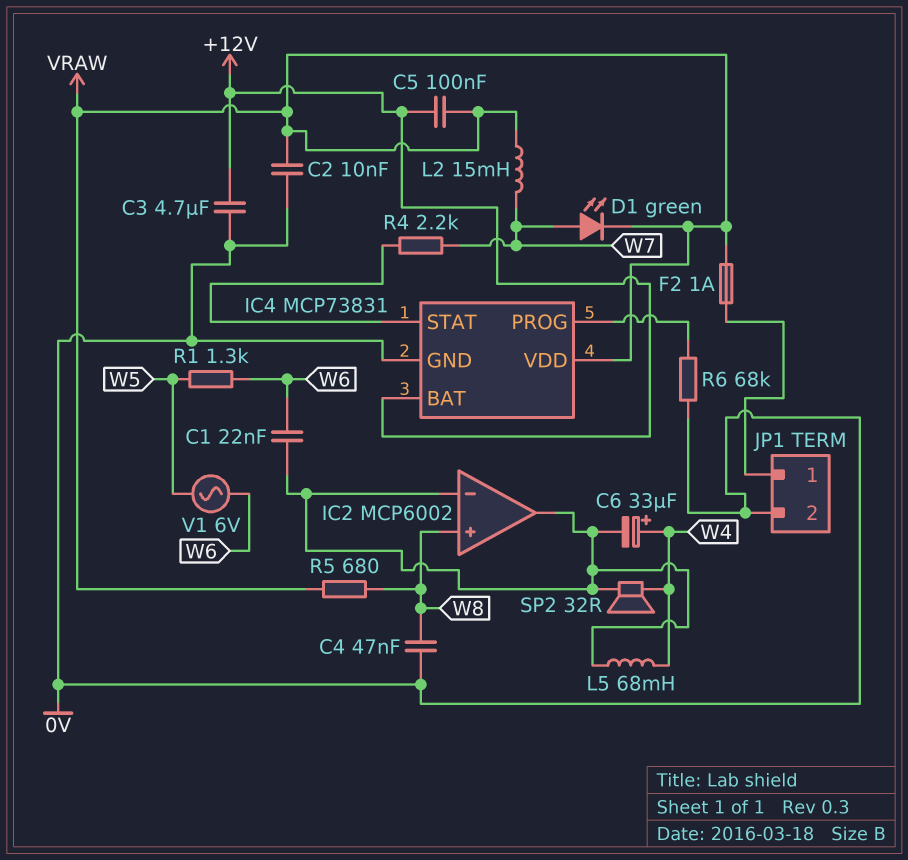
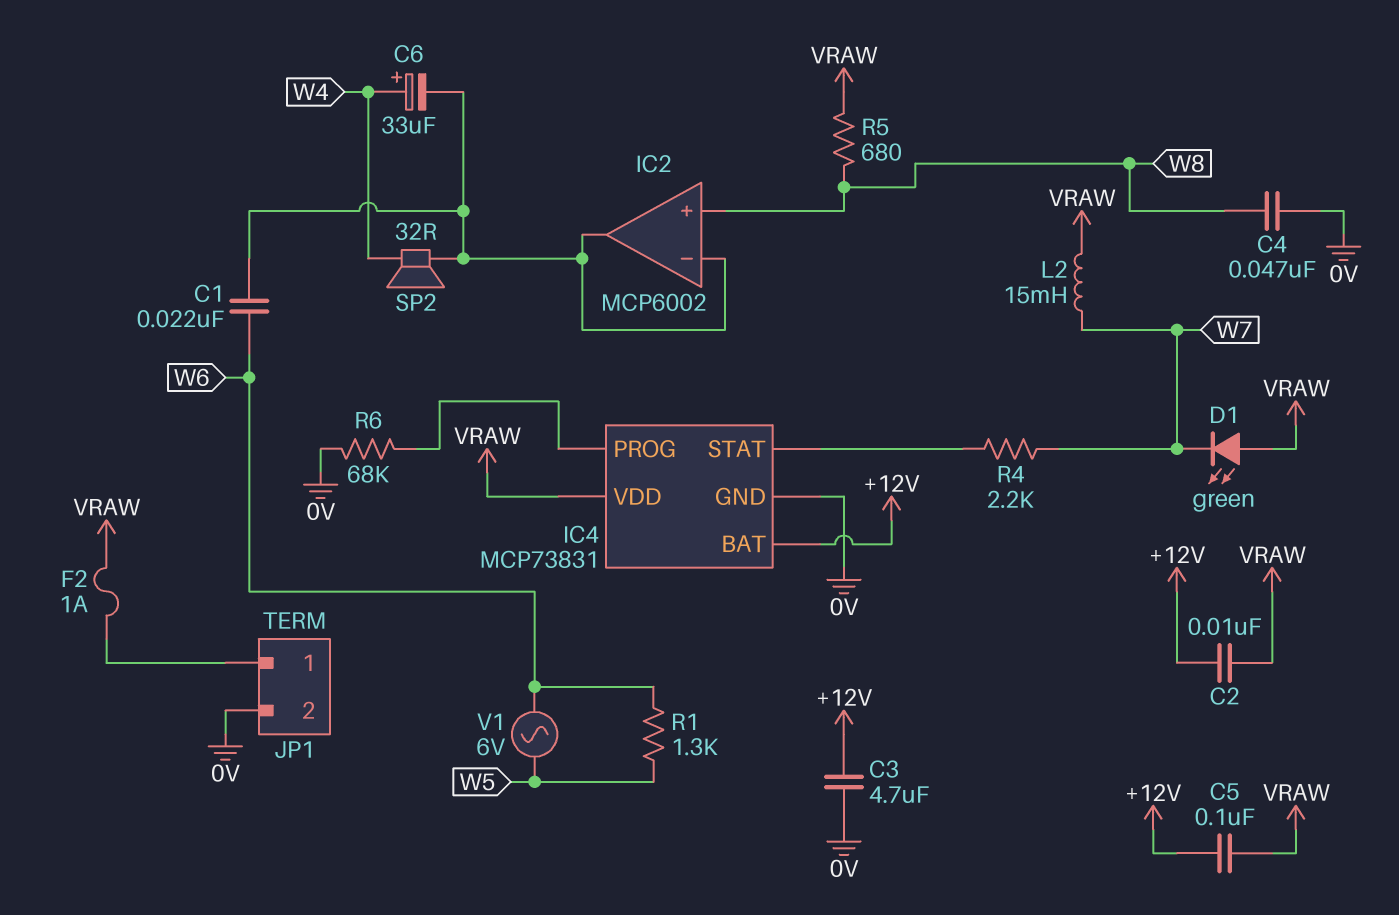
C2: 10nF (0V, VRAW) -> 10nF (+12V, VRAW)
D1: LED green (A W7, K VRAW) -> LED green (A VRAW, K W7)
L5: 68mH (IC2/in-, W4) -> none

